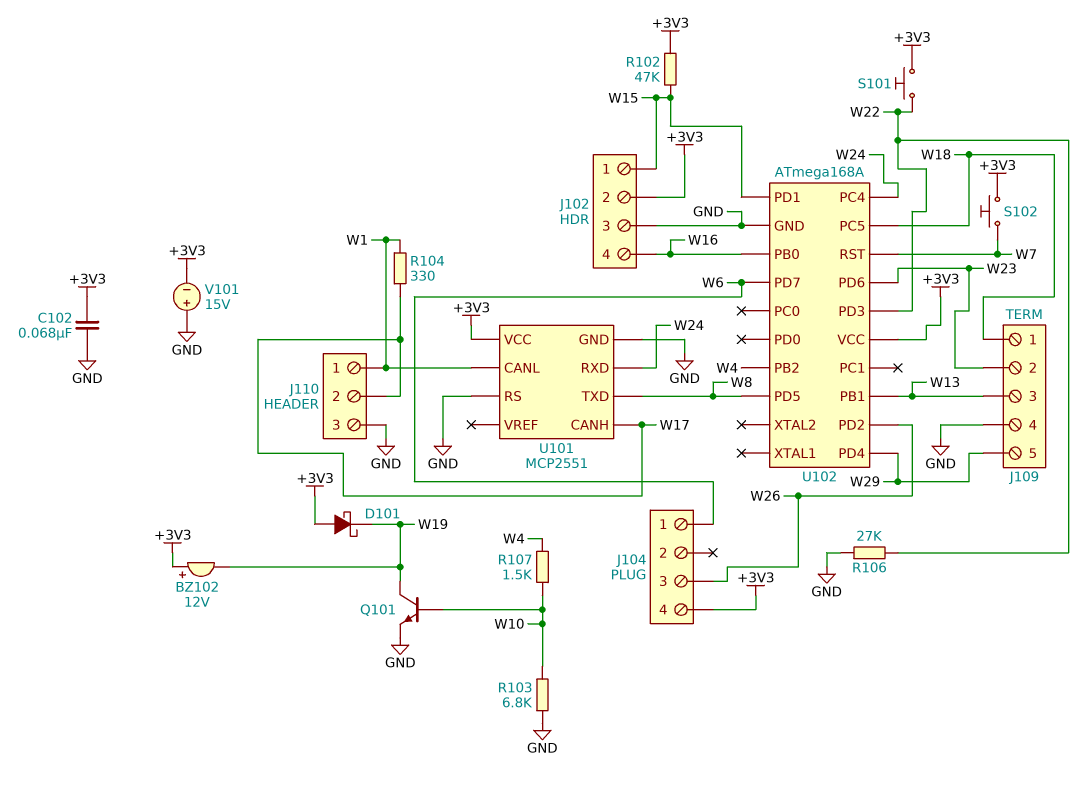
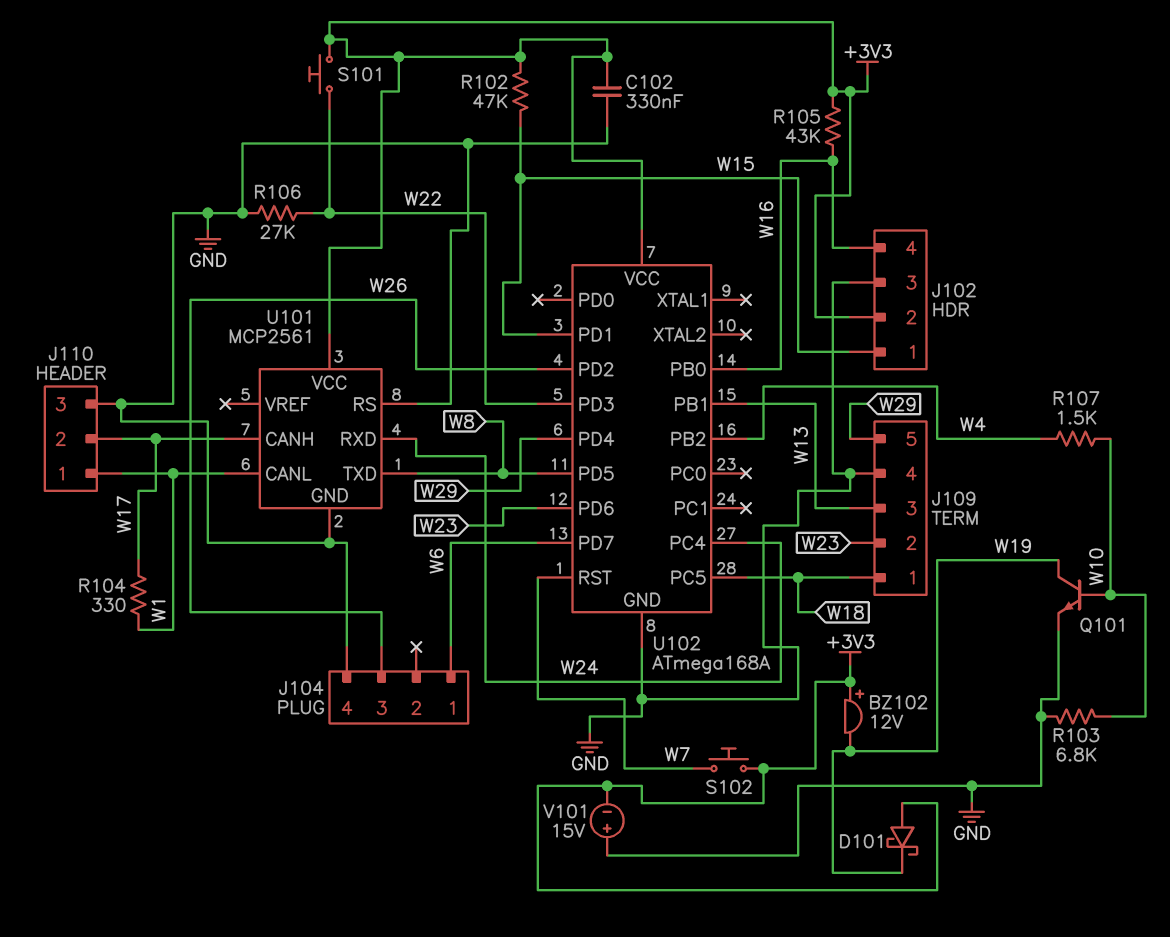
C102: 68nF (+3V3, GND) -> 330nF (+3V3, GND)
J104 pin 4: +3V3 -> GND
R105: none -> 43k (+3V3, W16)
U101: MCP2551 -> MCP2561

